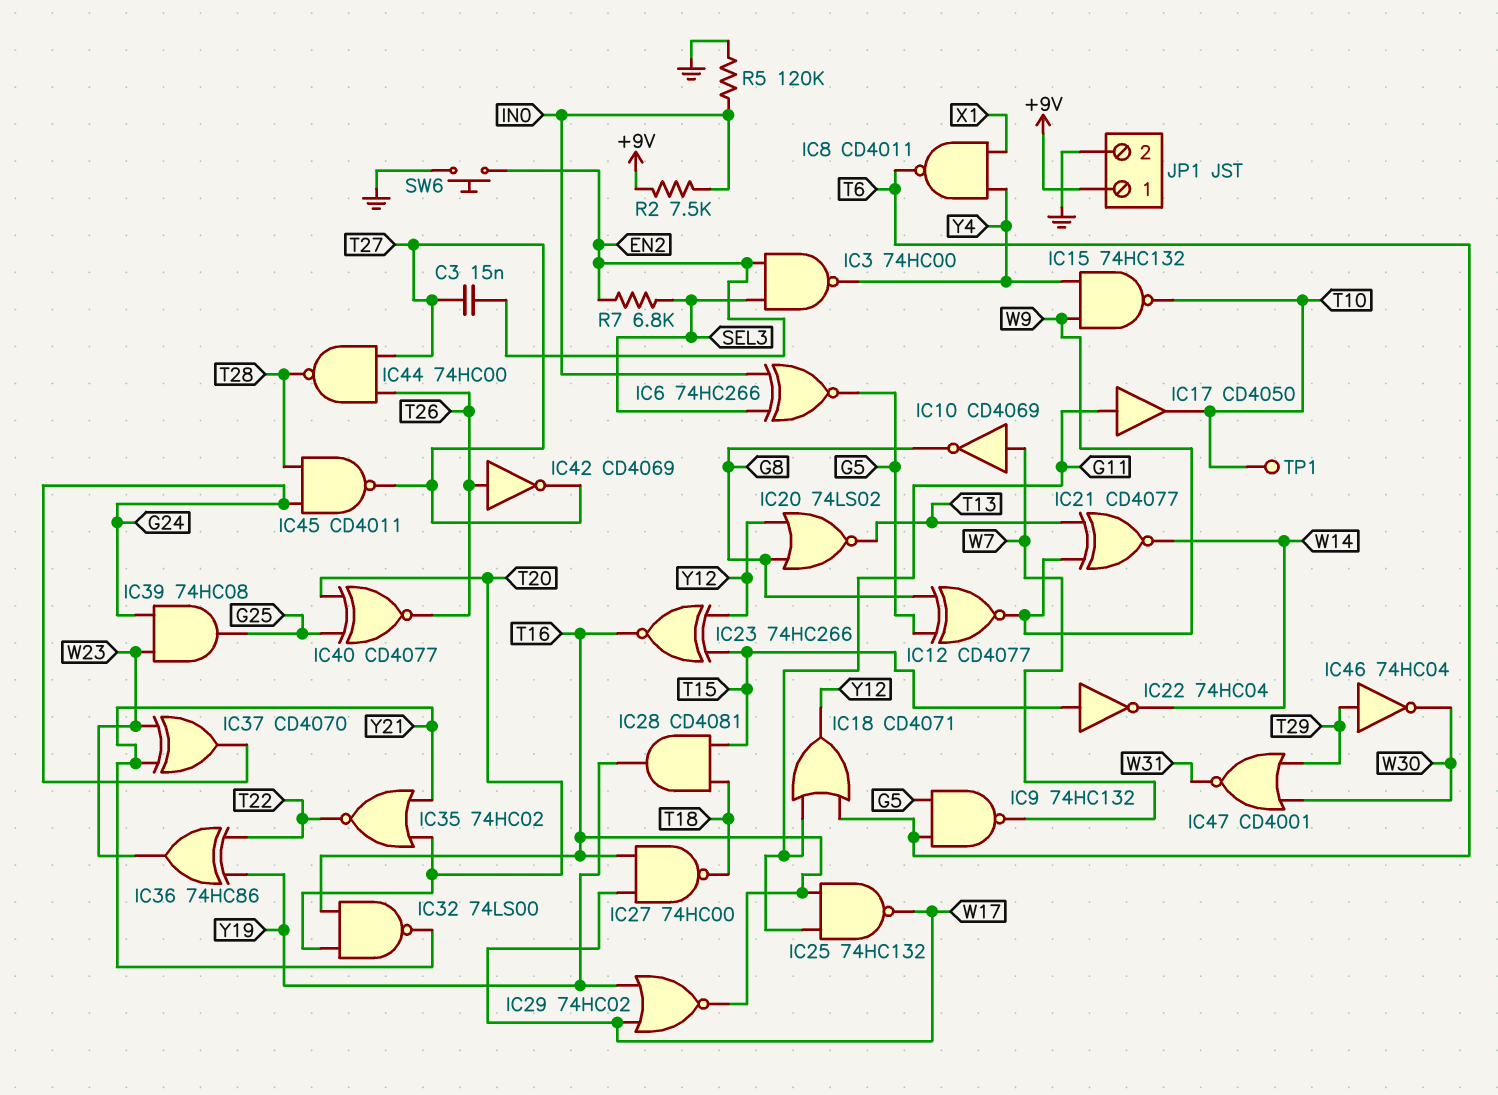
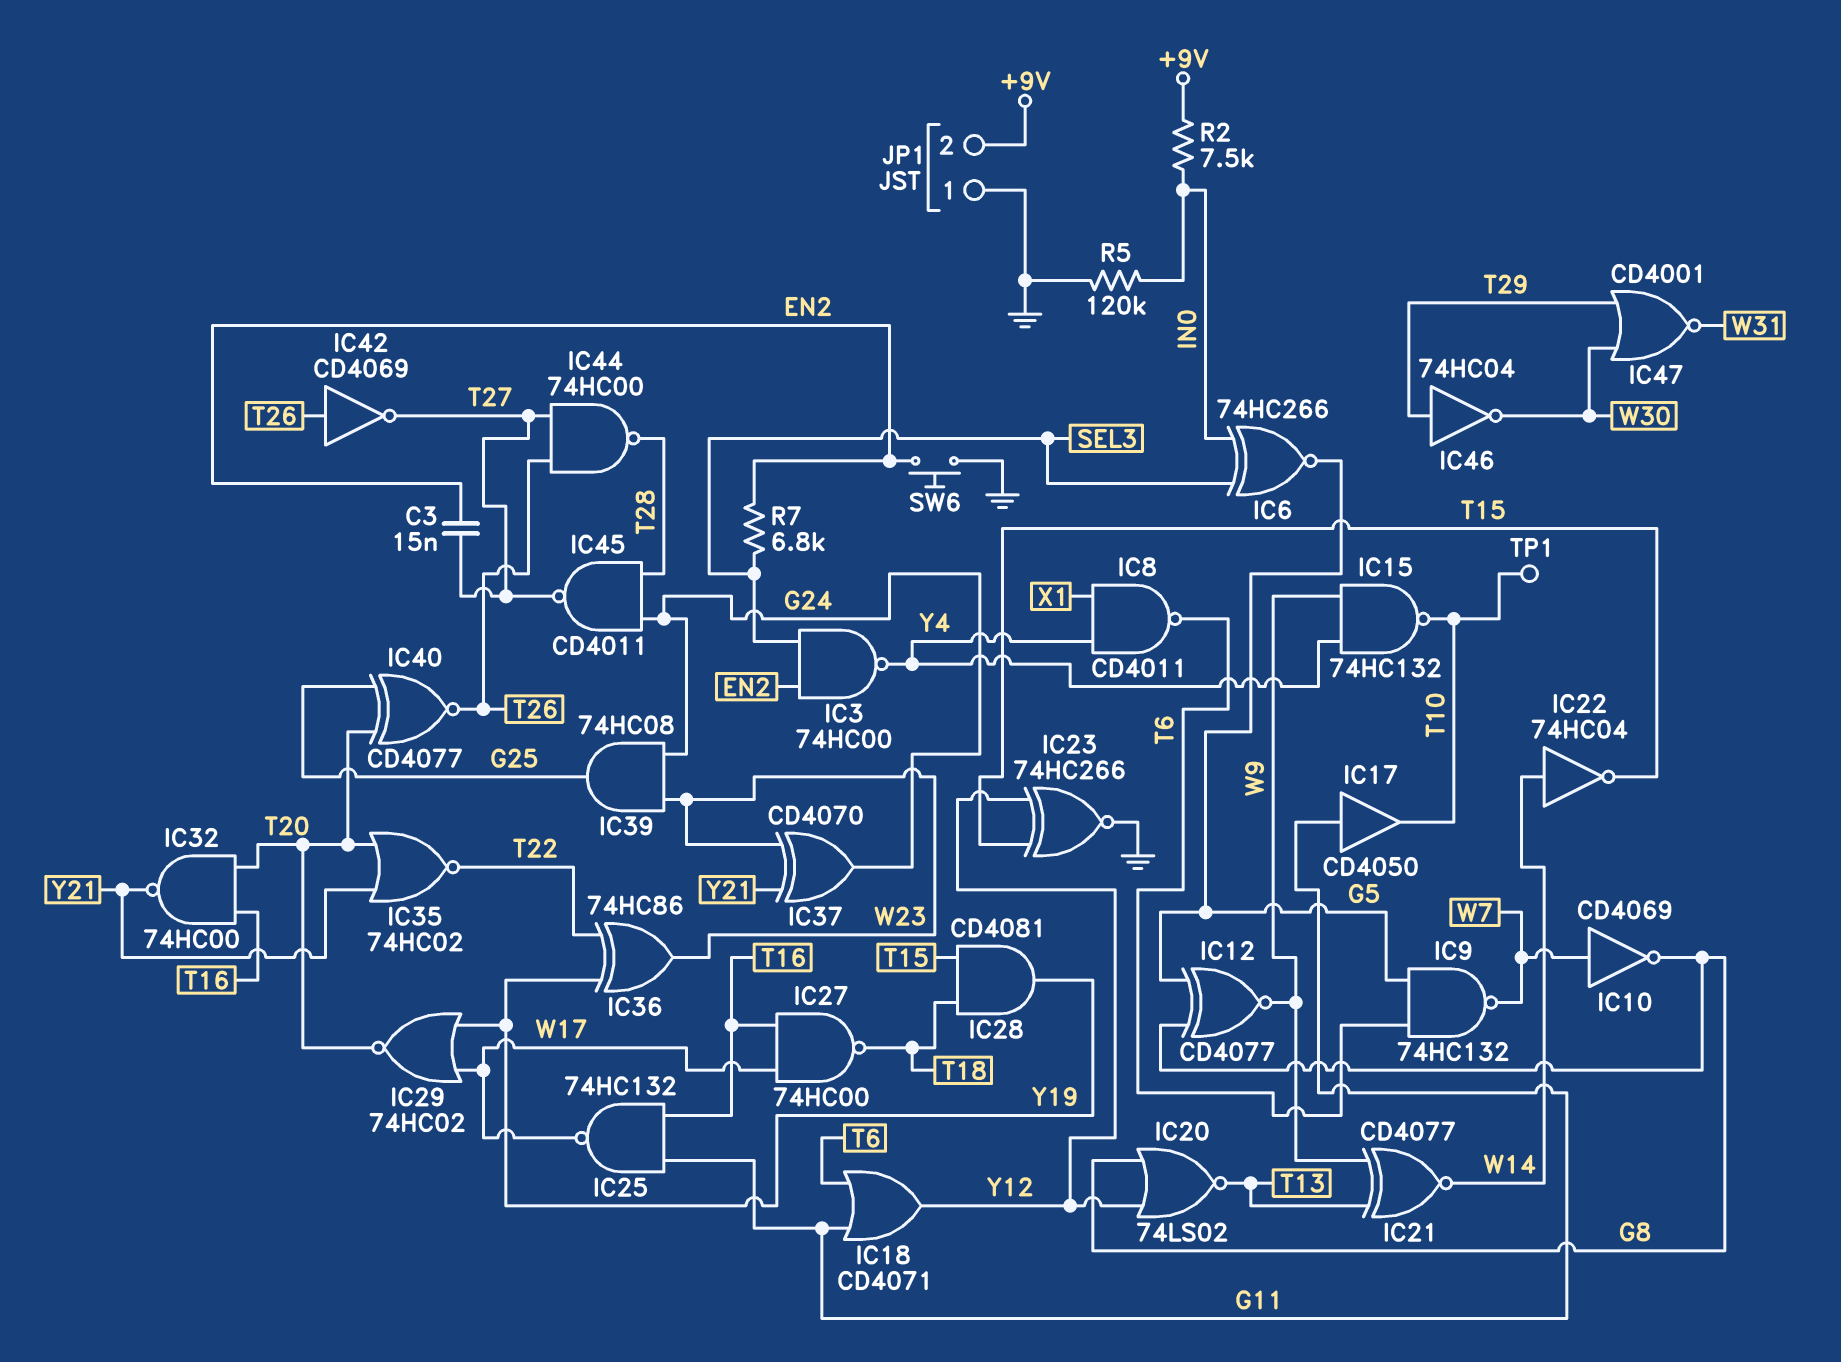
IC22: NOT 74HC04 (in T15, out W14) -> NOT 74HC04 (in W14, out T15)
IC23: XNOR 74HC266 (in T15, in Y12, out T16) -> XNOR 74HC266 (in T15, in Y12, out GND)
IC29: NOR 74HC02 (in W17, in Y19, out T16) -> NOR 74HC02 (in W17, in Y19, out T20)
IC32: NAND 74LS00 (in T16, in T20, out Y21) -> NAND 74HC00 (in T16, in T20, out Y21)
JP1 pin 1: +9V -> GND
JP1 pin 2: GND -> +9V

